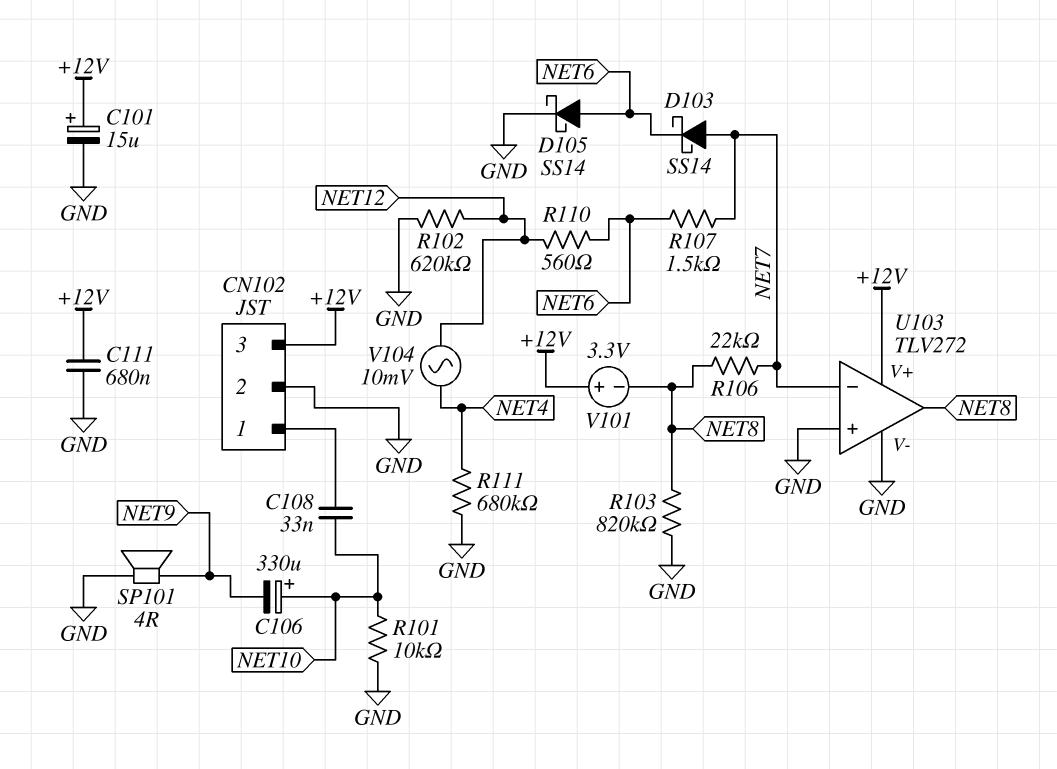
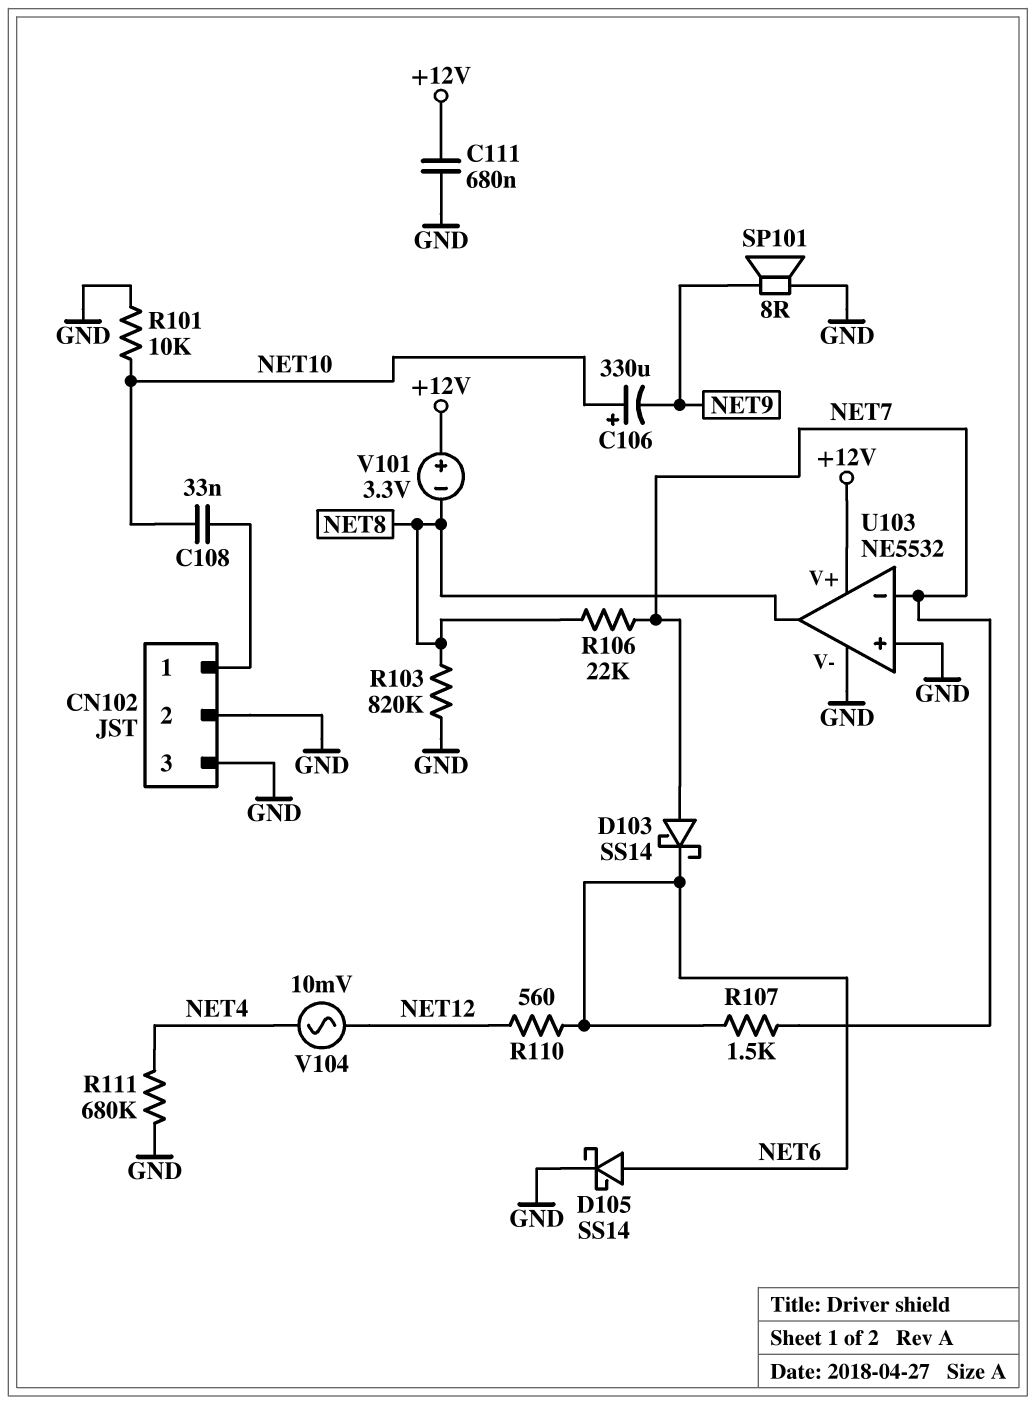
C101: 15uF (plus +12V, minus GND) -> none
CN102 pin 3: +12V -> GND
R102: 620k (GND, NET12) -> none
SP101: speaker 4R (GND, NET9) -> speaker 8R (GND, NET9)
U103: TLV272 -> NE5532

